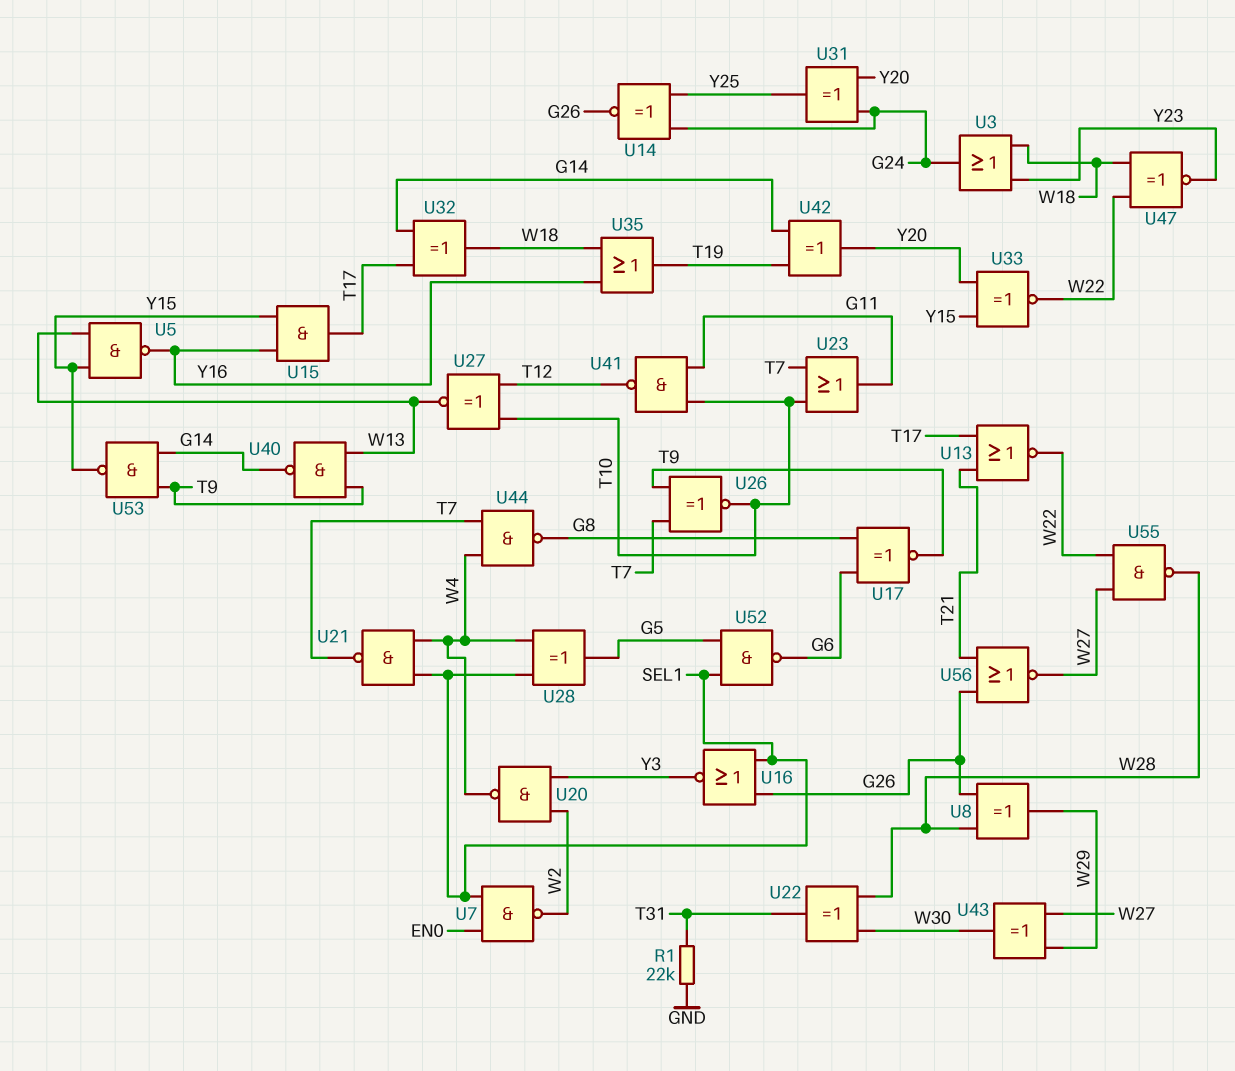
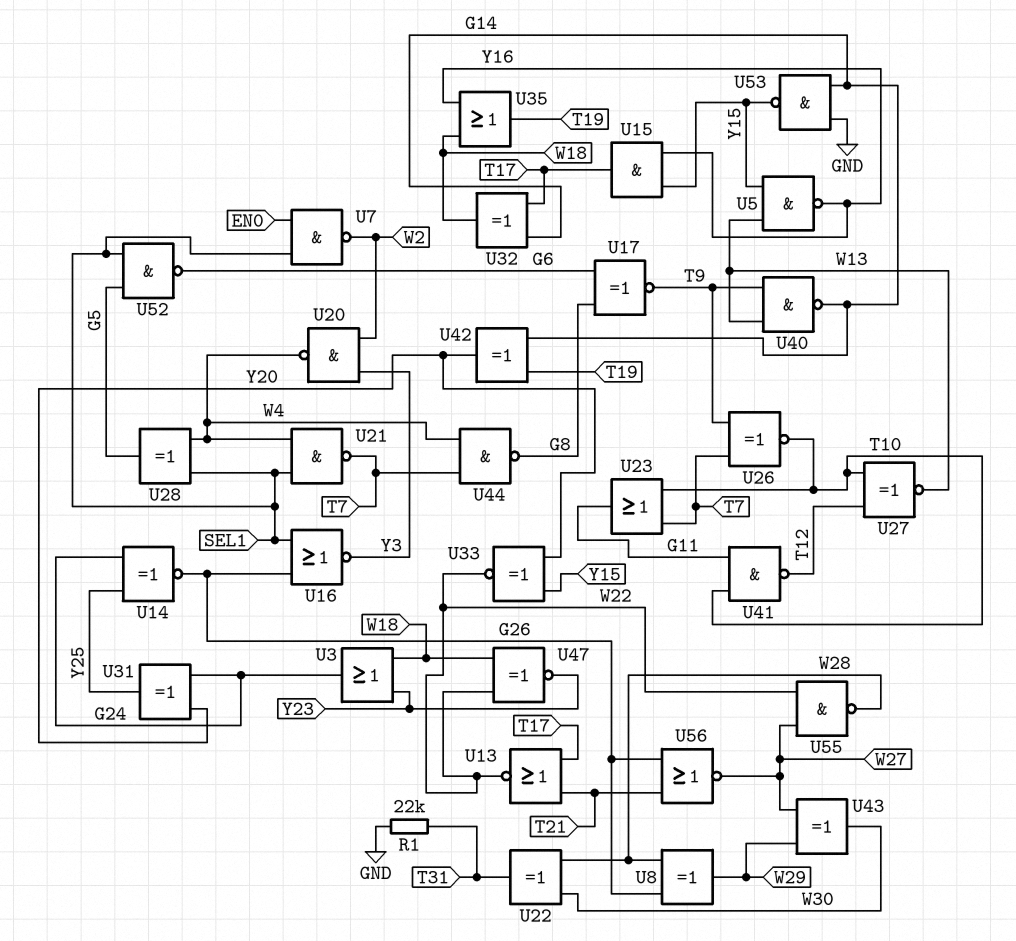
U53: NAND (in G14, in T9, out Y15) -> NAND (in G14, in GND, out Y15)

